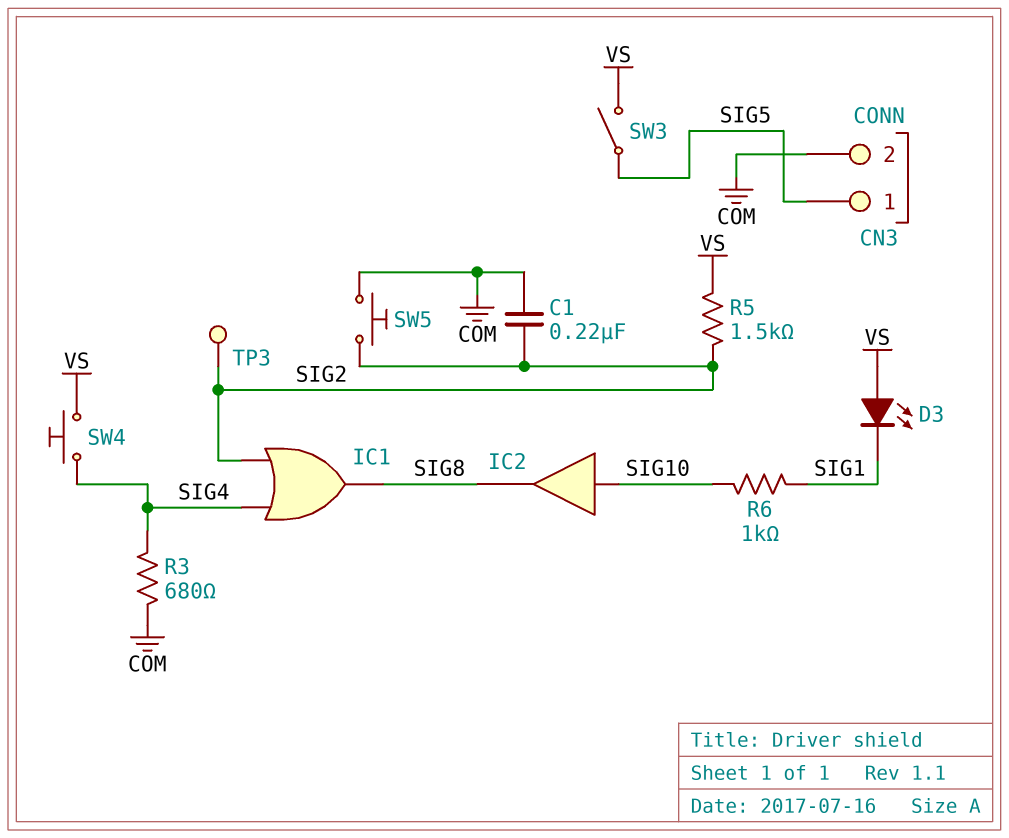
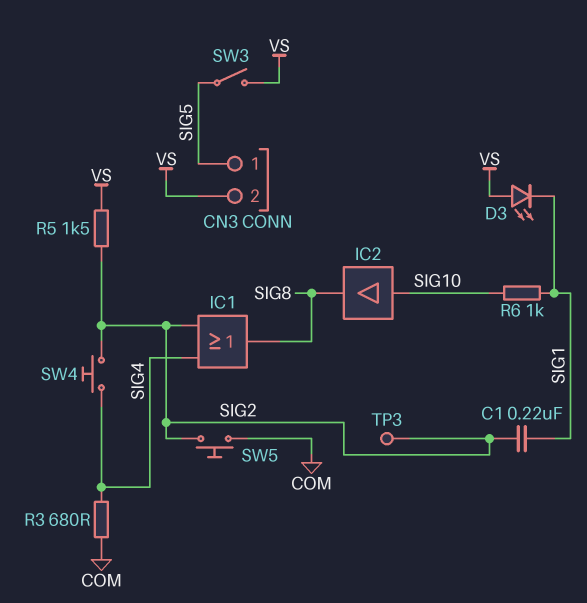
C1: 220nF (COM, SIG2) -> 220nF (SIG1, SIG2)
CN3 pin 2: COM -> VS
SW4: button (SIG4, VS) -> button (SIG2, SIG4)

